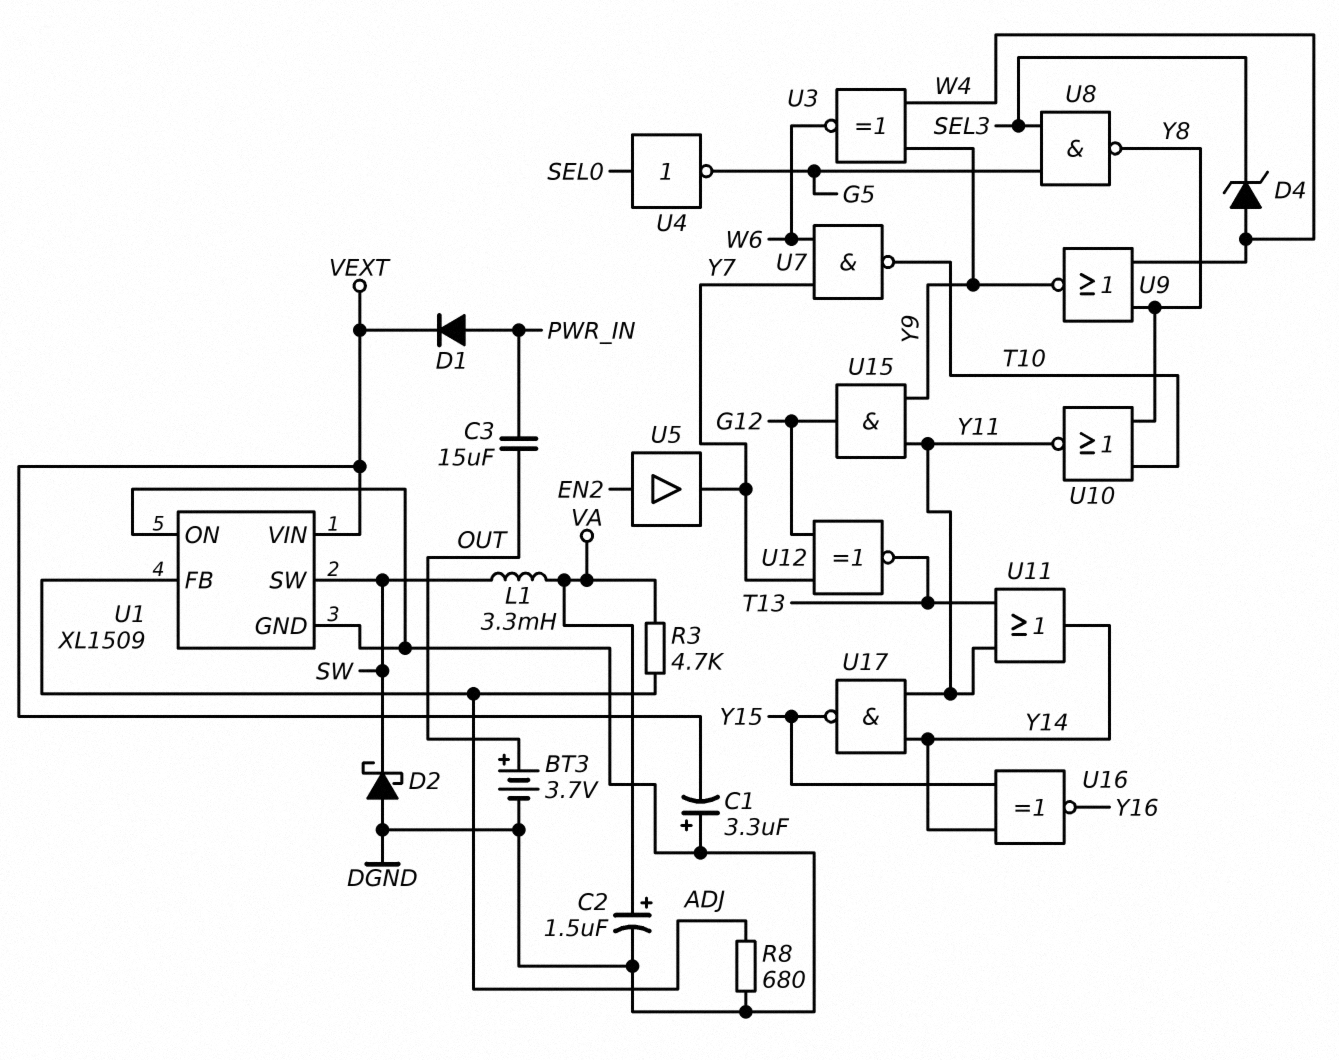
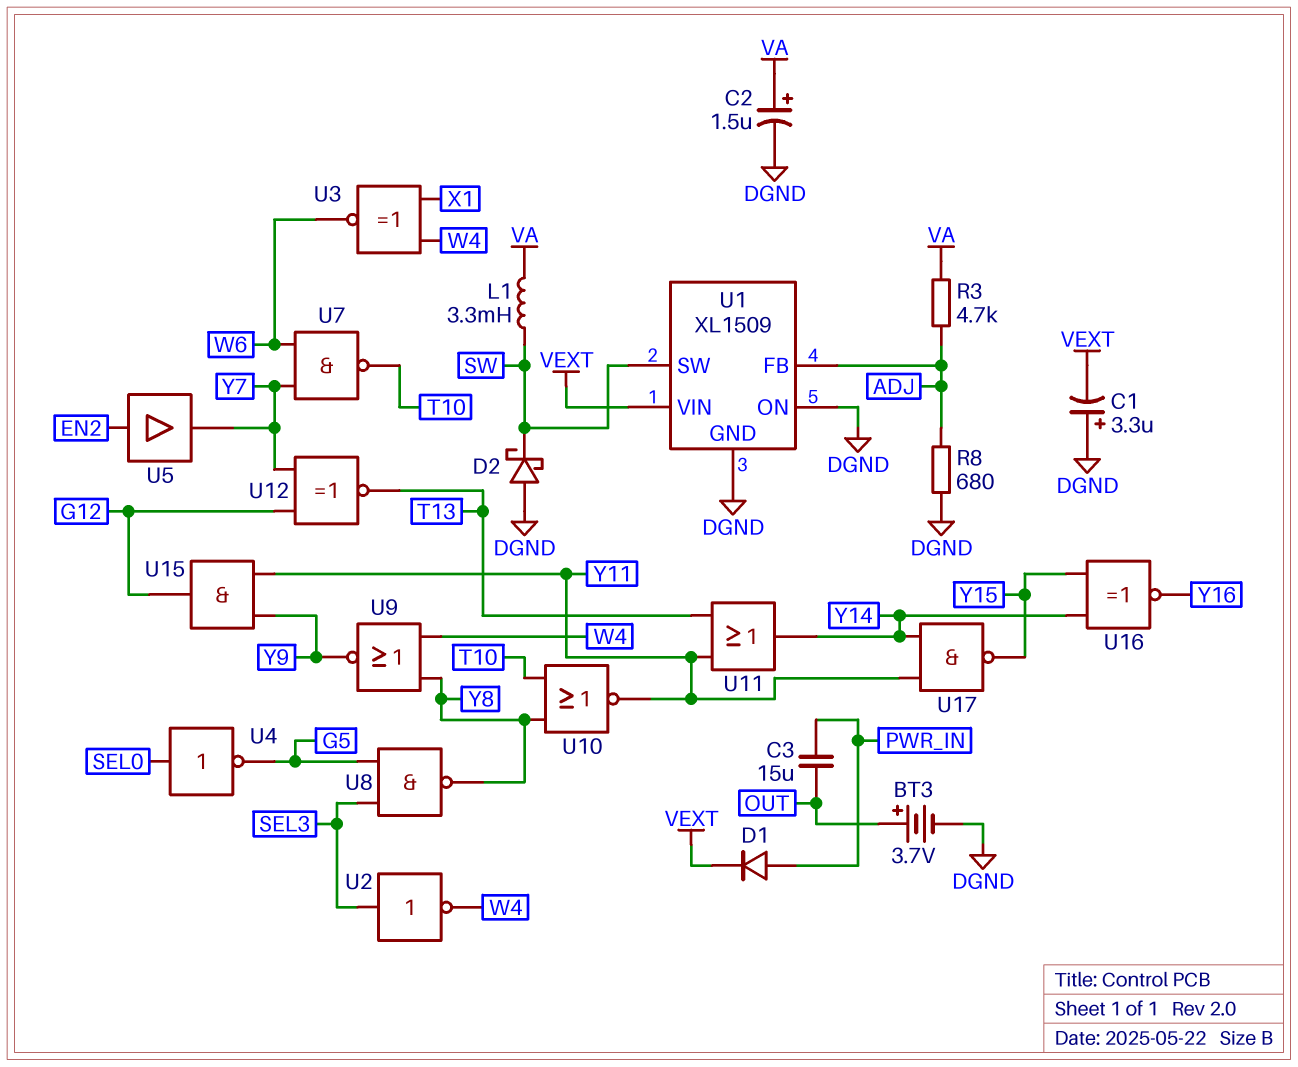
D4: zener (A W4, K SEL3) -> none
U2: none -> NOT (in SEL3, out W4)
U3: XNOR (in W4, in Y9, out W6) -> XNOR (in W4, in X1, out W6)

